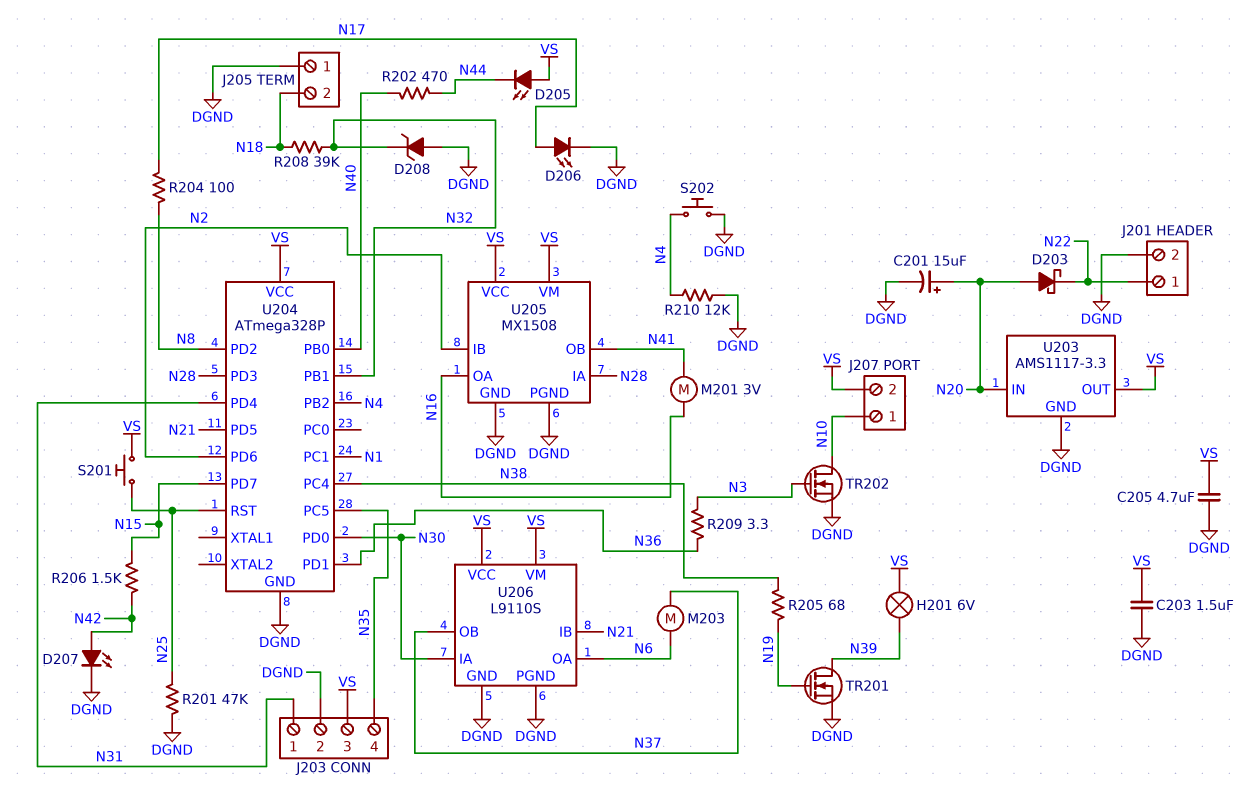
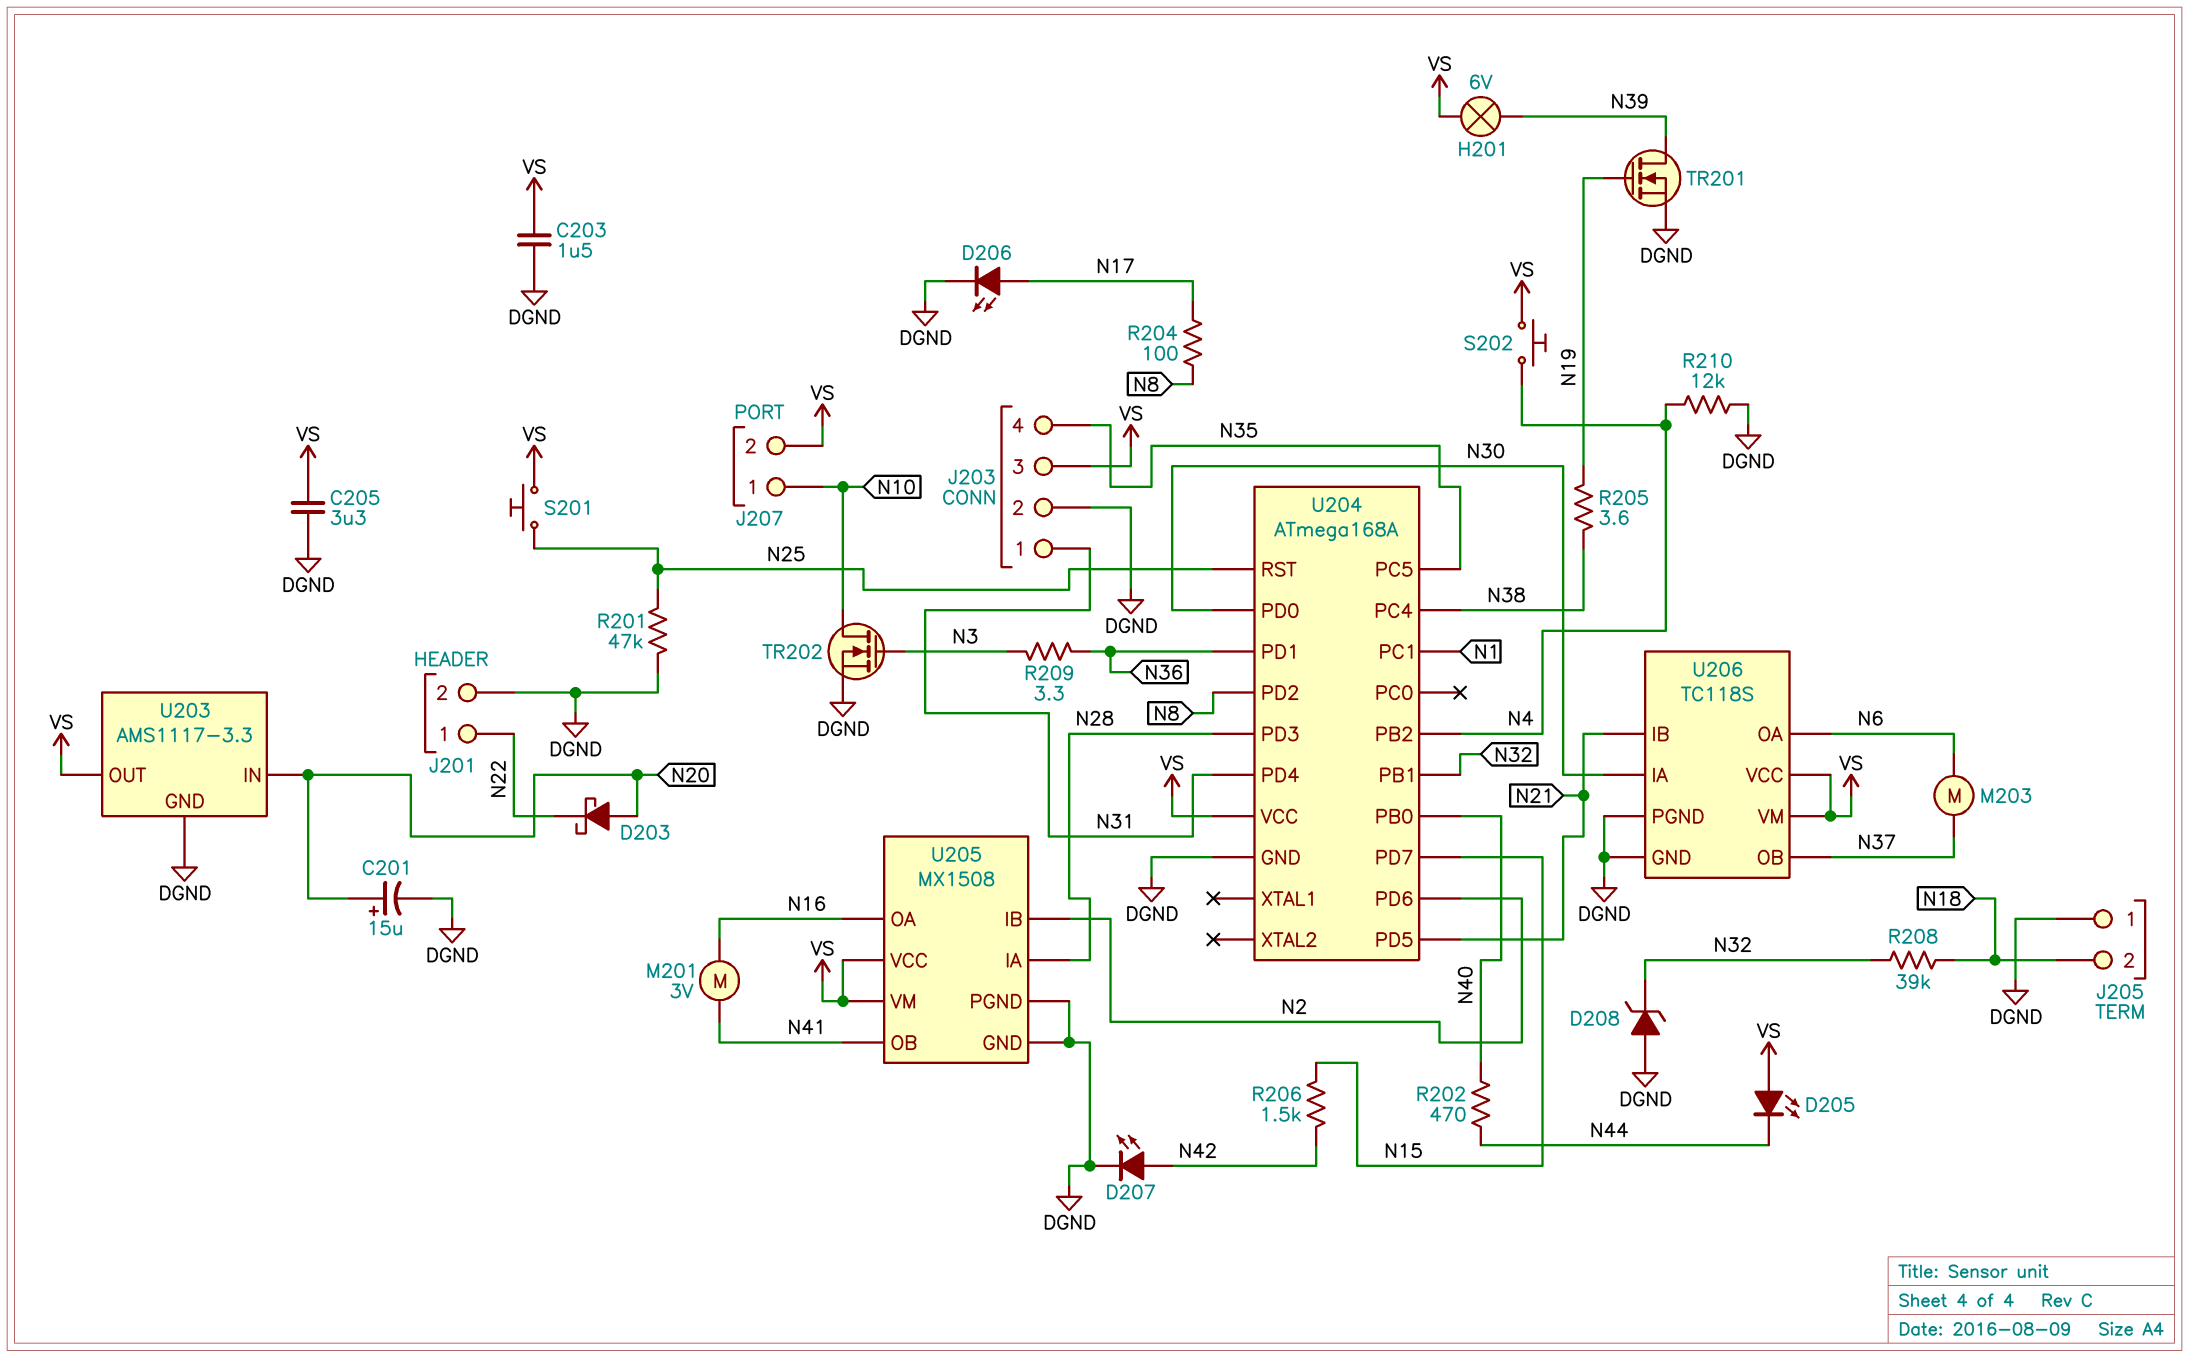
C205: 4.7uF (DGND, VS) -> 3.3uF (DGND, VS)
R205: 68 (N19, N38) -> 3.6 (N19, N38)
S202: button (DGND, N4) -> button (N4, VS)
U204: ATmega328P -> ATmega168A
U206: L9110S -> TC118S

